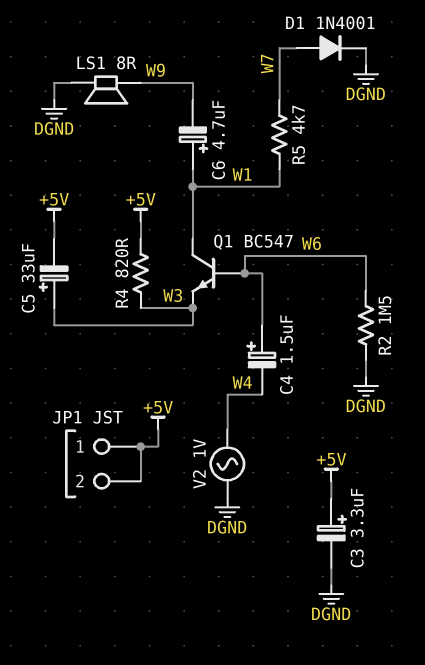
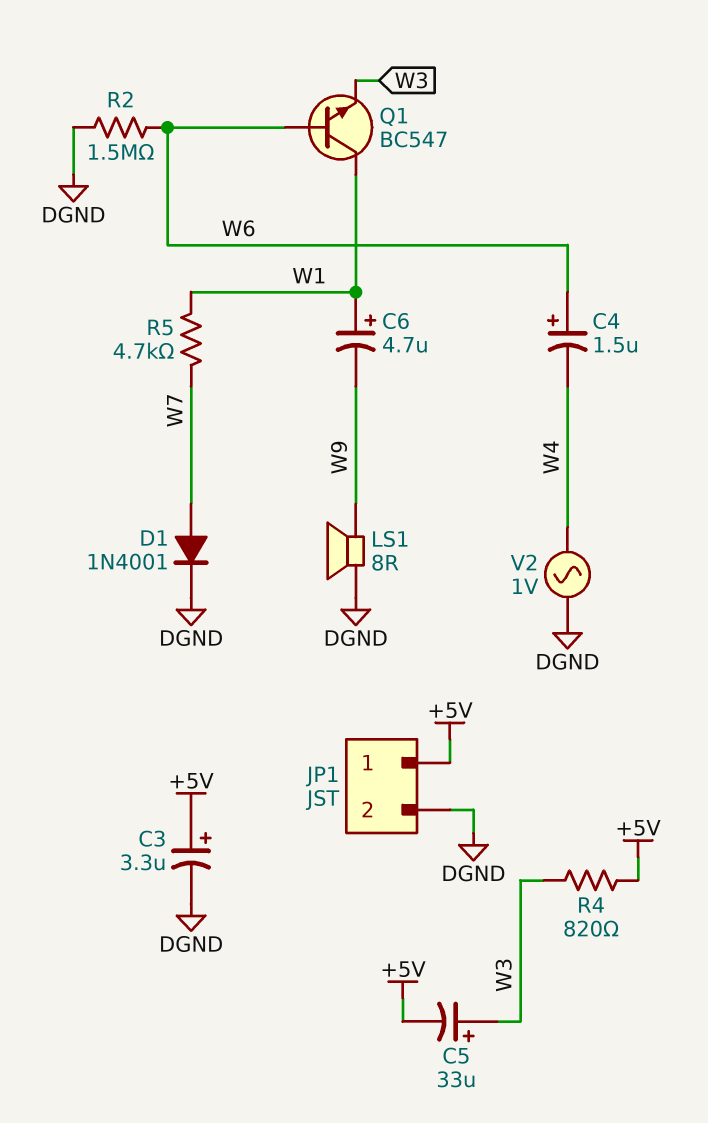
JP1 pin 2: +5V -> DGND

